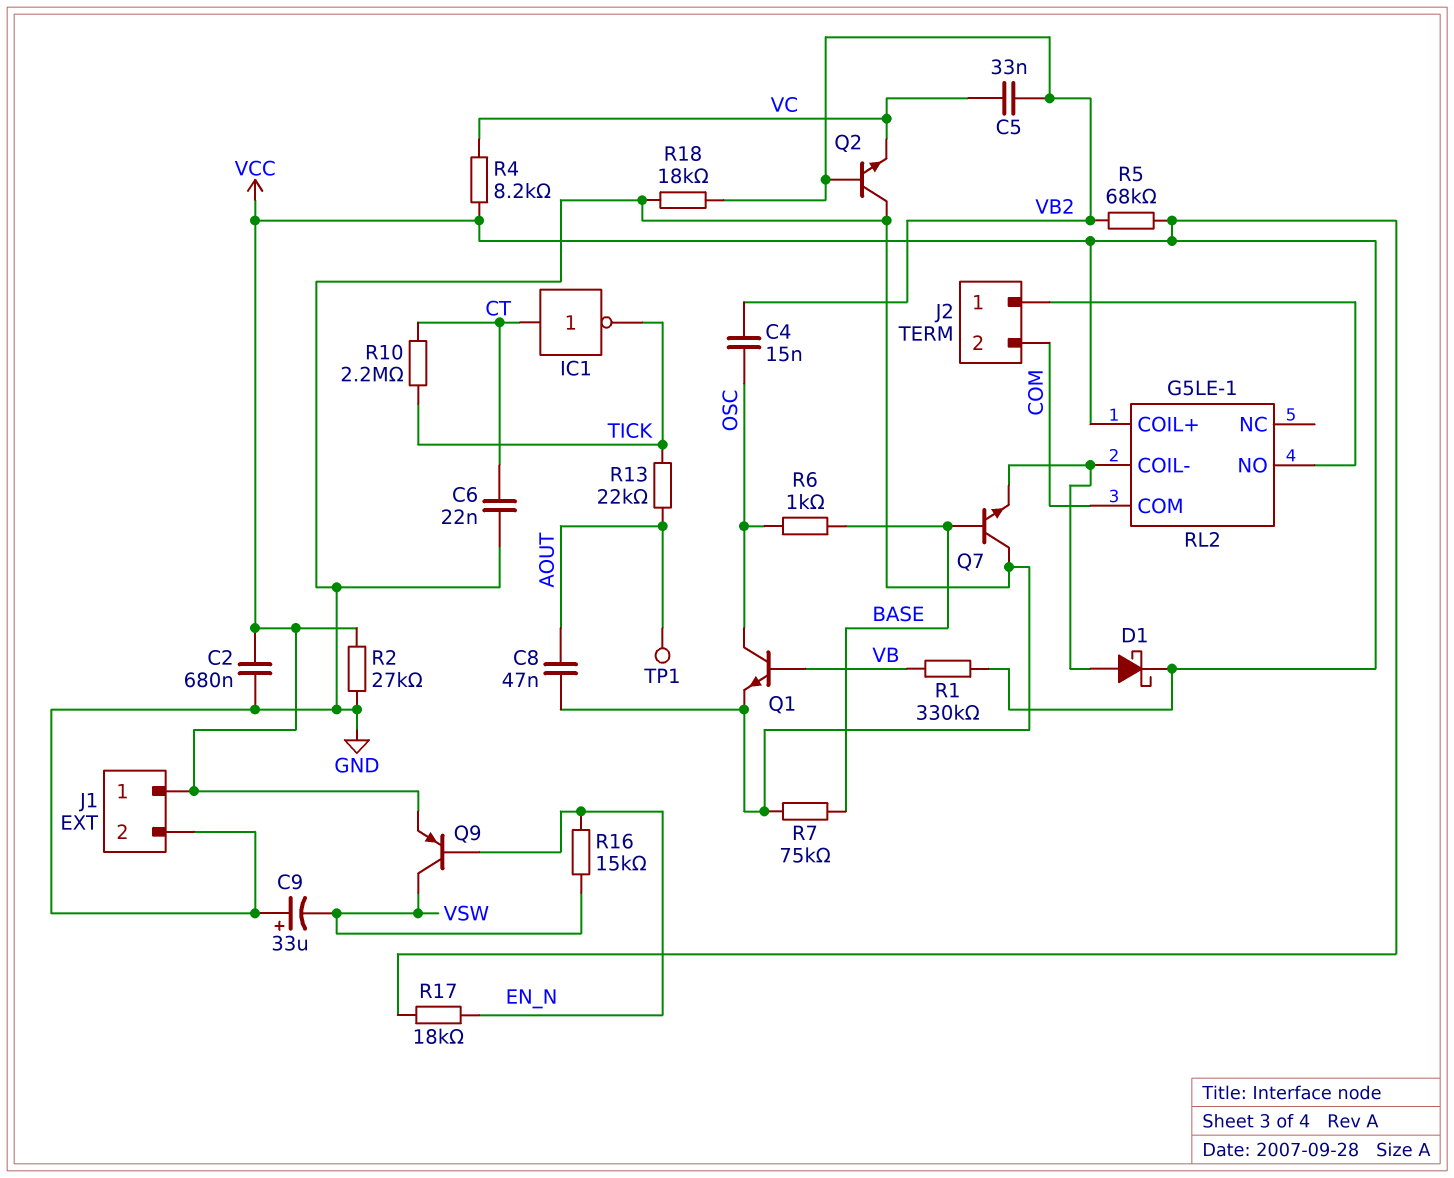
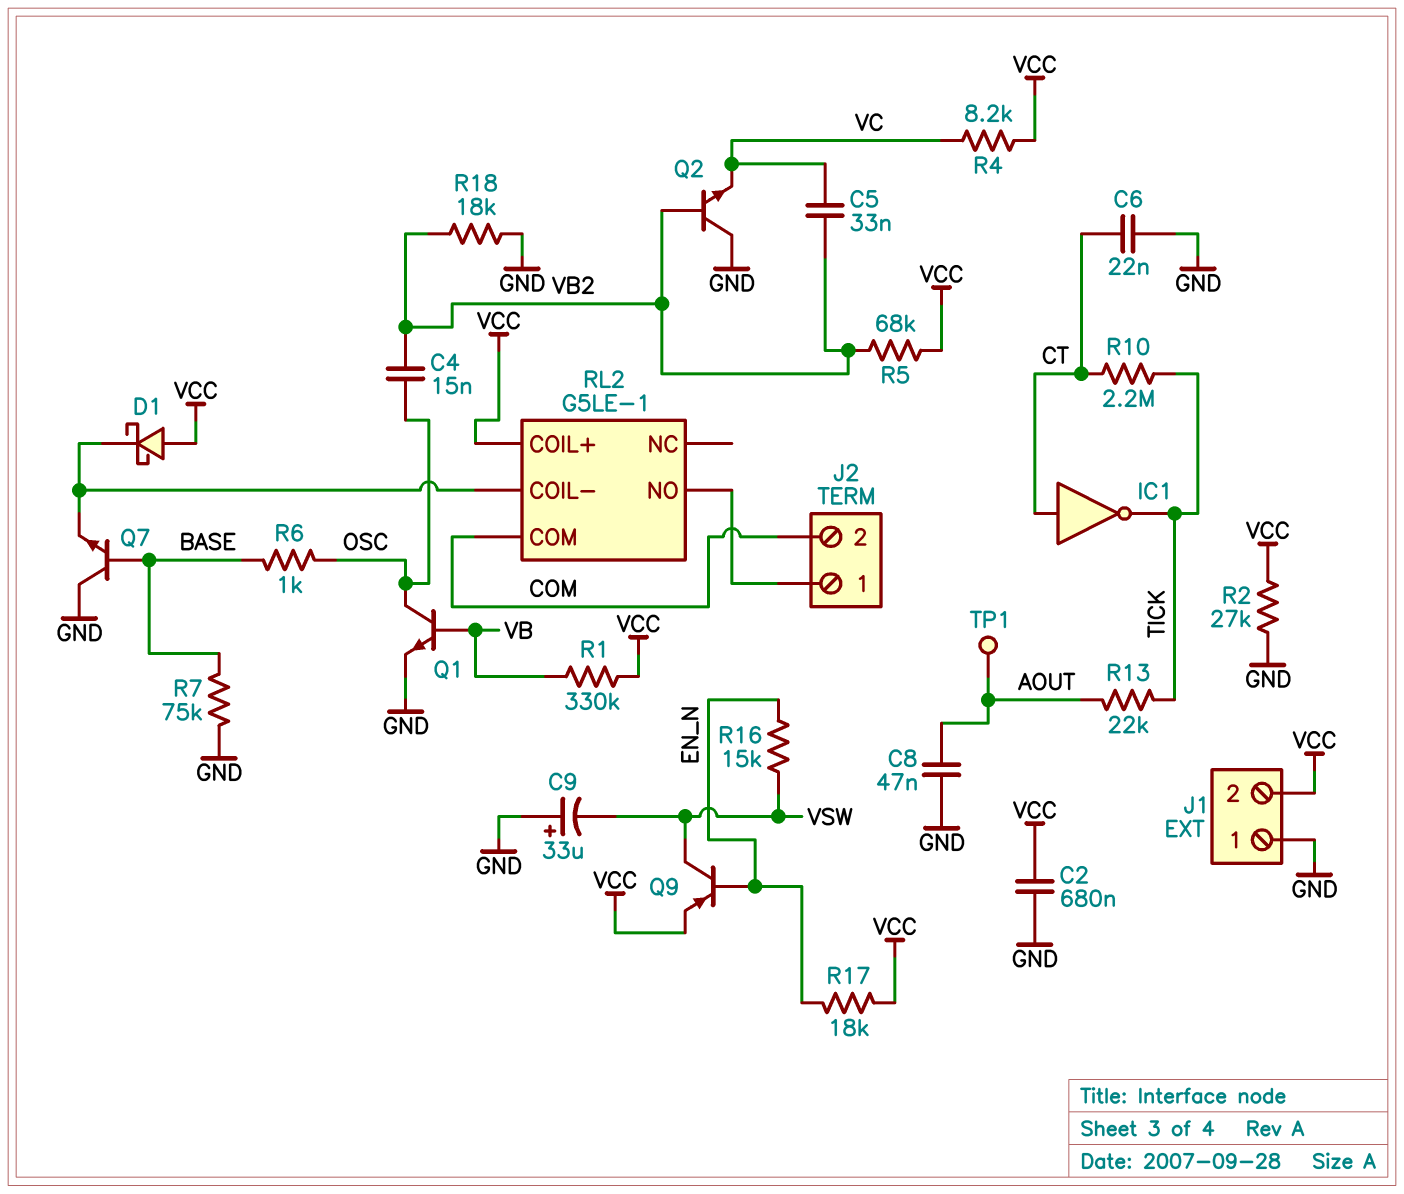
D1: schottky (A RL2/COIL-, K VCC) -> schottky (A VCC, K RL2/COIL-)
J1 pin 1: VCC -> GND
J1 pin 2: GND -> VCC

